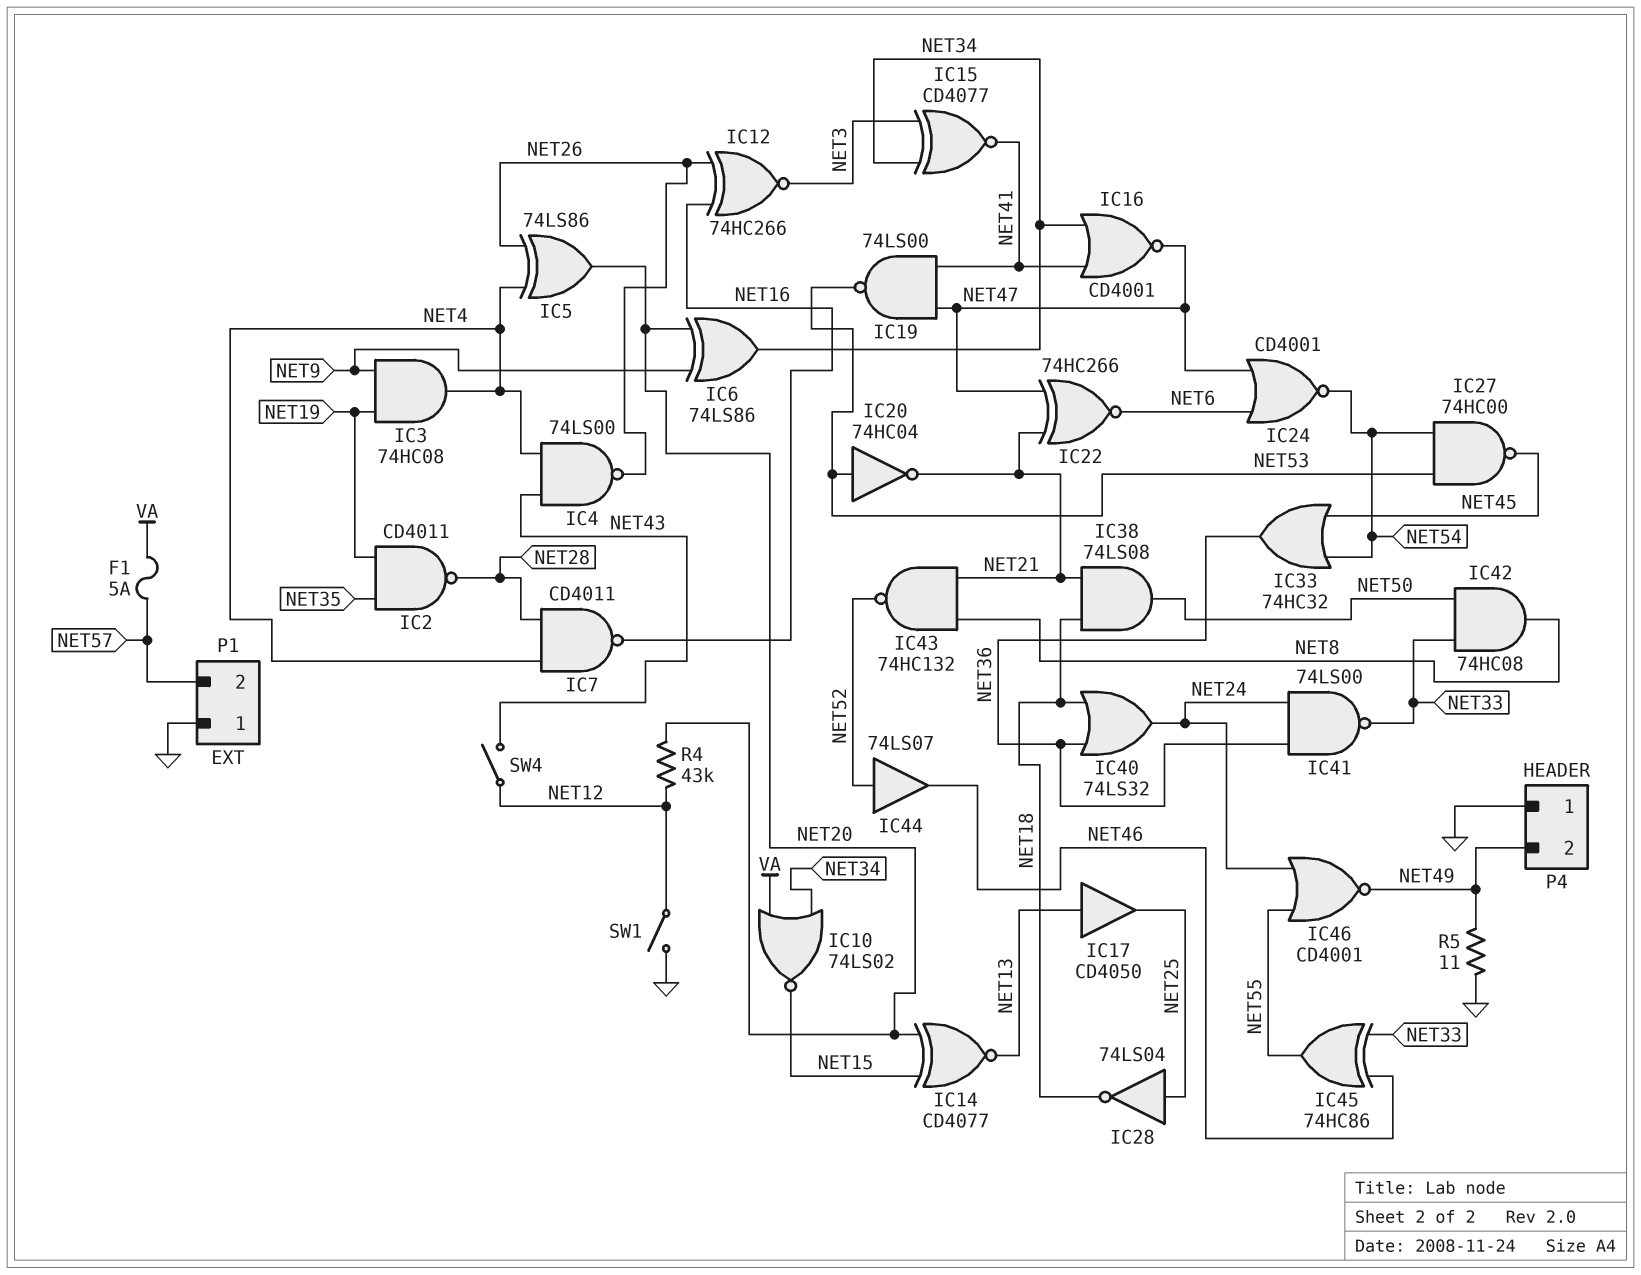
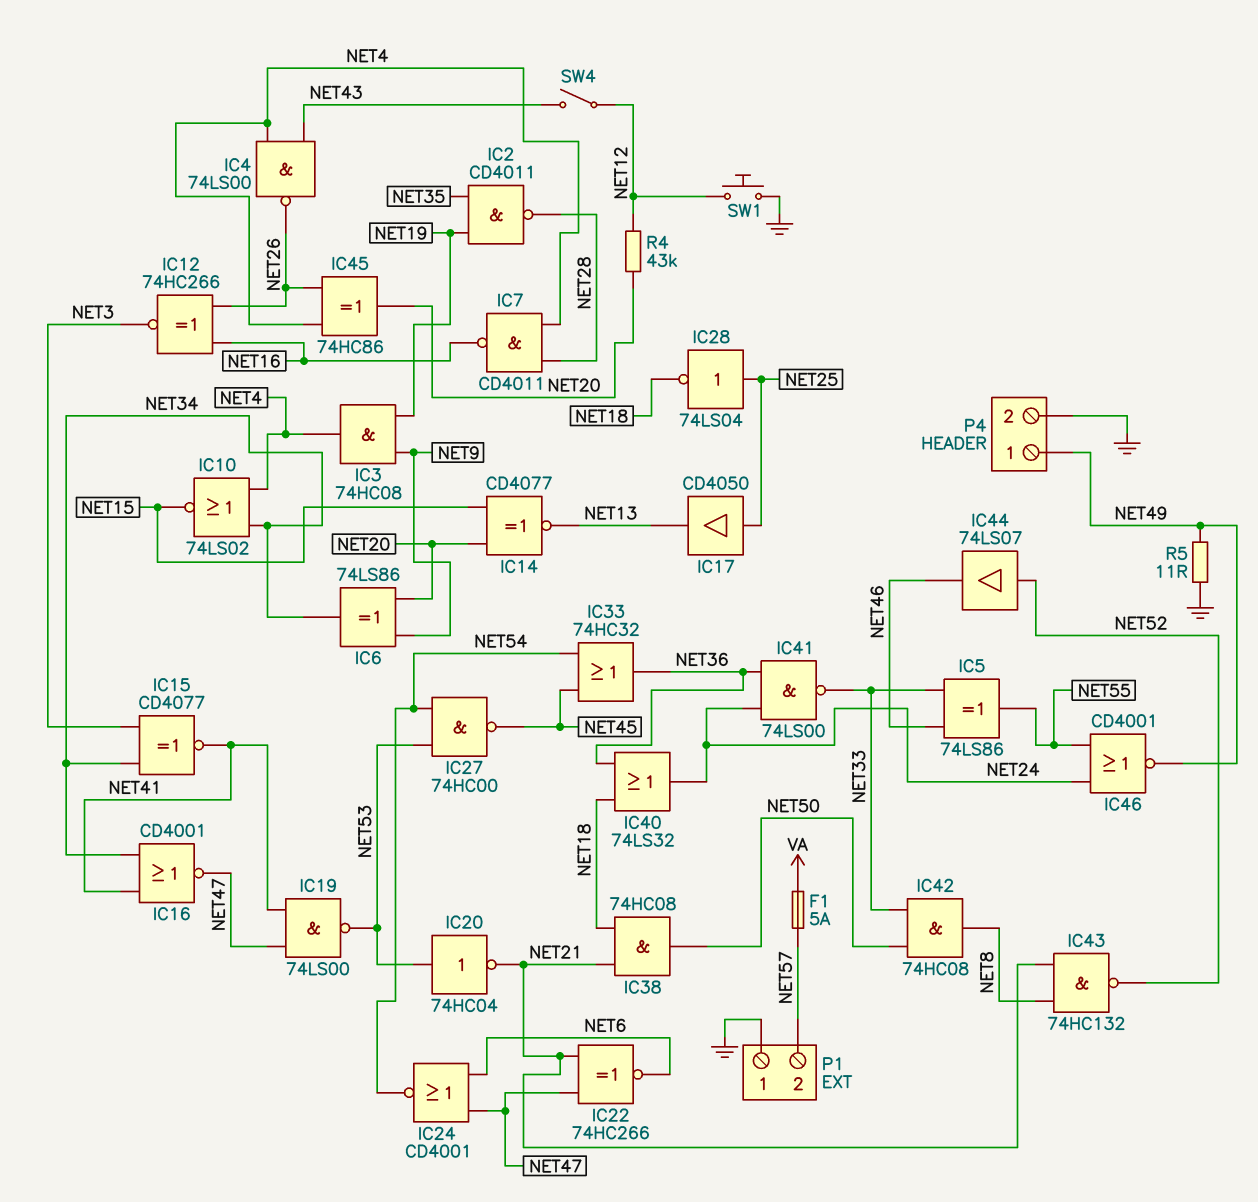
IC5: XOR 74LS86 (in NET4, in NET26, out NET20) -> XOR 74LS86 (in NET33, in NET46, out NET55)
IC10: NOR 74LS02 (in NET34, in VA, out NET15) -> NOR 74LS02 (in NET4, in NET34, out NET15)
IC17: buffer CD4050 (in NET13, out NET25) -> buffer CD4050 (in NET25, out NET13)
IC38: AND 74LS08 (in NET18, in NET21, out NET50) -> AND 74HC08 (in NET18, in NET21, out NET50)
IC45: XOR 74HC86 (in NET33, in NET46, out NET55) -> XOR 74HC86 (in NET4, in NET26, out NET20)
P4 pin 1: GND -> NET49
P4 pin 2: NET49 -> GND
SW1: switch (GND, NET12) -> button (GND, NET12)

